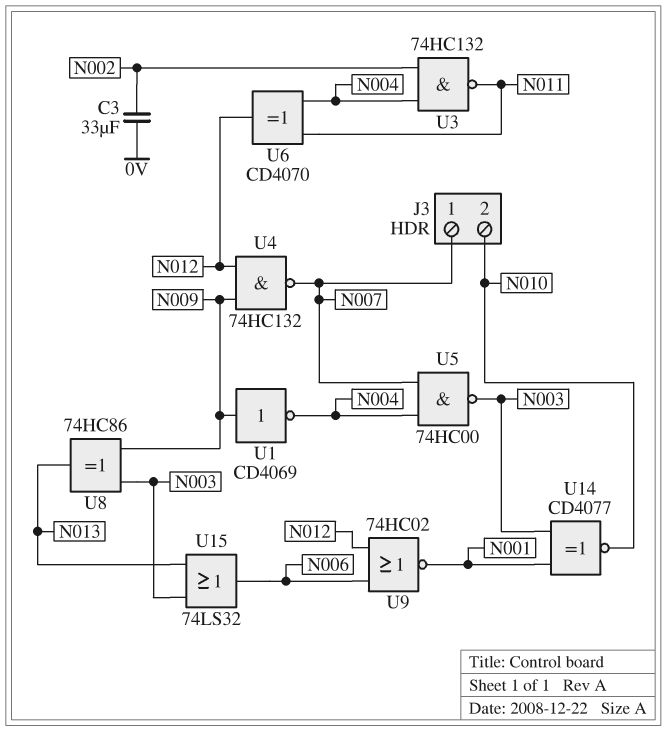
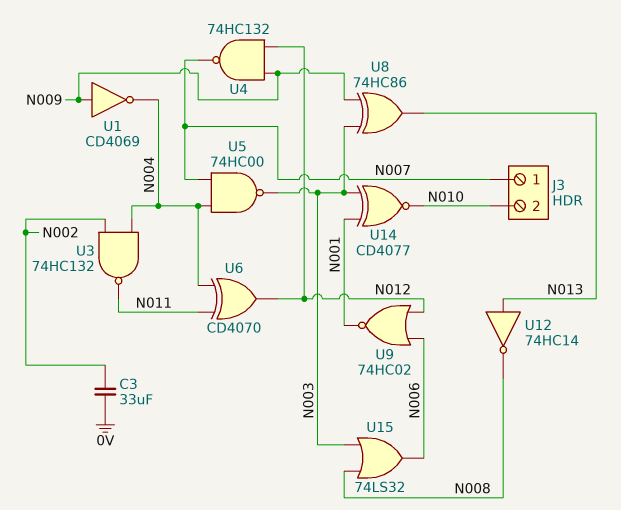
U12: none -> NOT 74HC14 (in N013, out N008)
U15: OR 74LS32 (in N003, in N013, out N006) -> OR 74LS32 (in N003, in N008, out N006)

